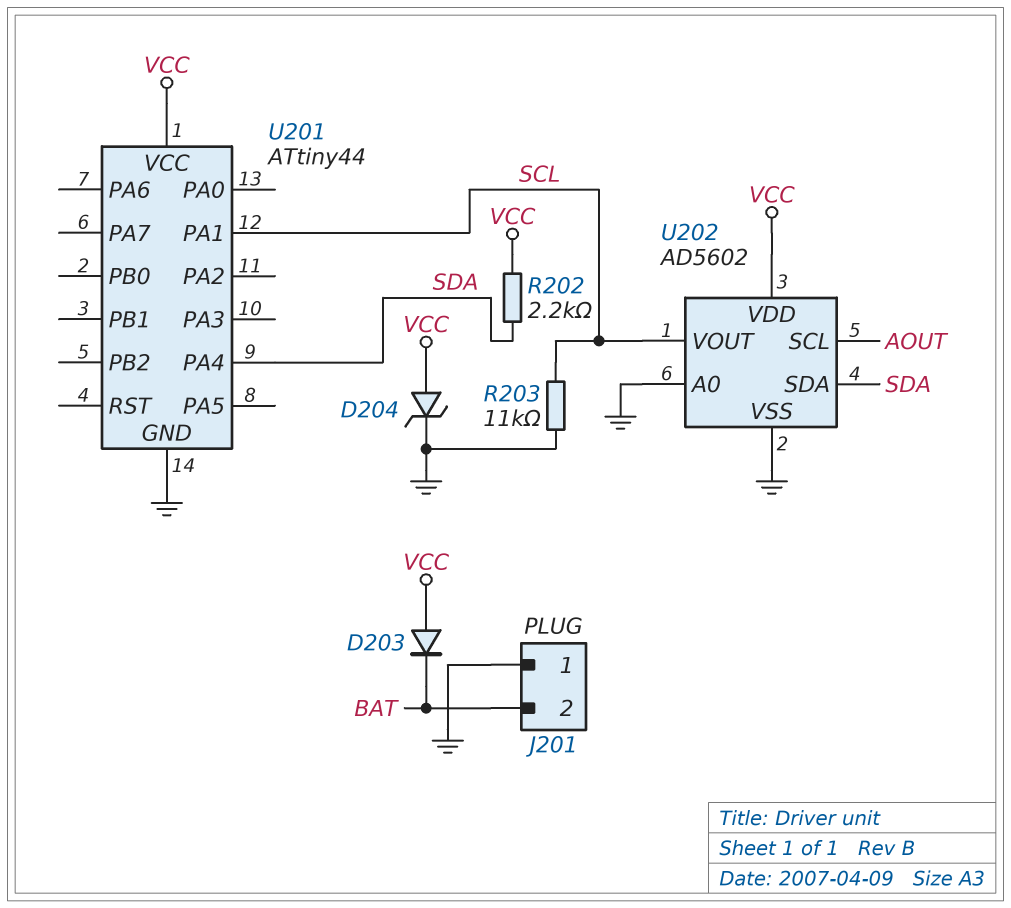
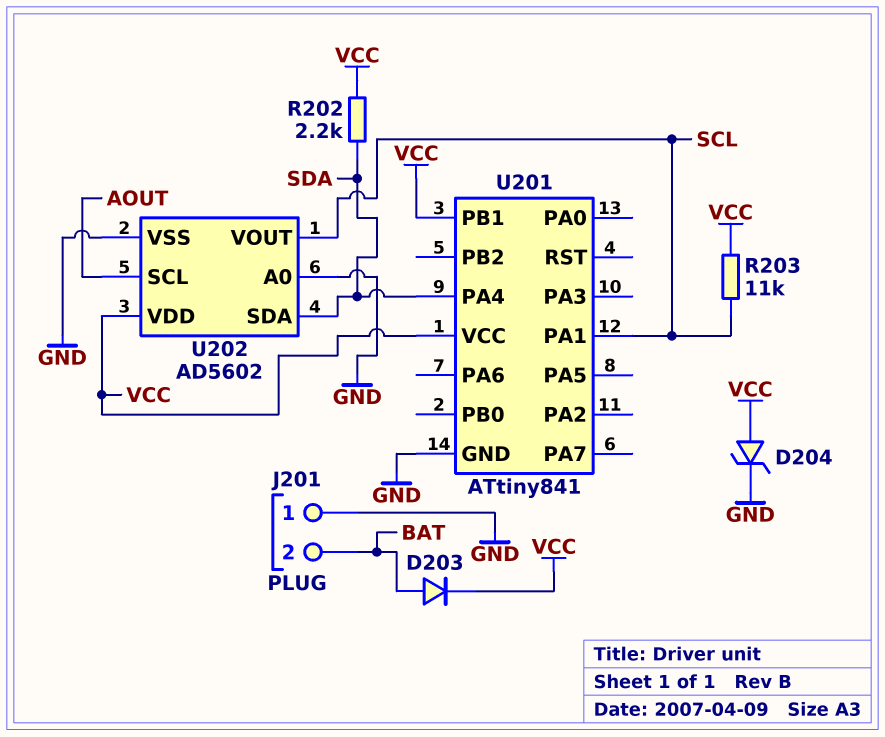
D203: diode (A VCC, K BAT) -> diode (A BAT, K VCC)
R203: 11k (GND, SCL) -> 11k (SCL, VCC)
U201: ATtiny44 -> ATtiny841
U201 pin PB1: none -> VCC

